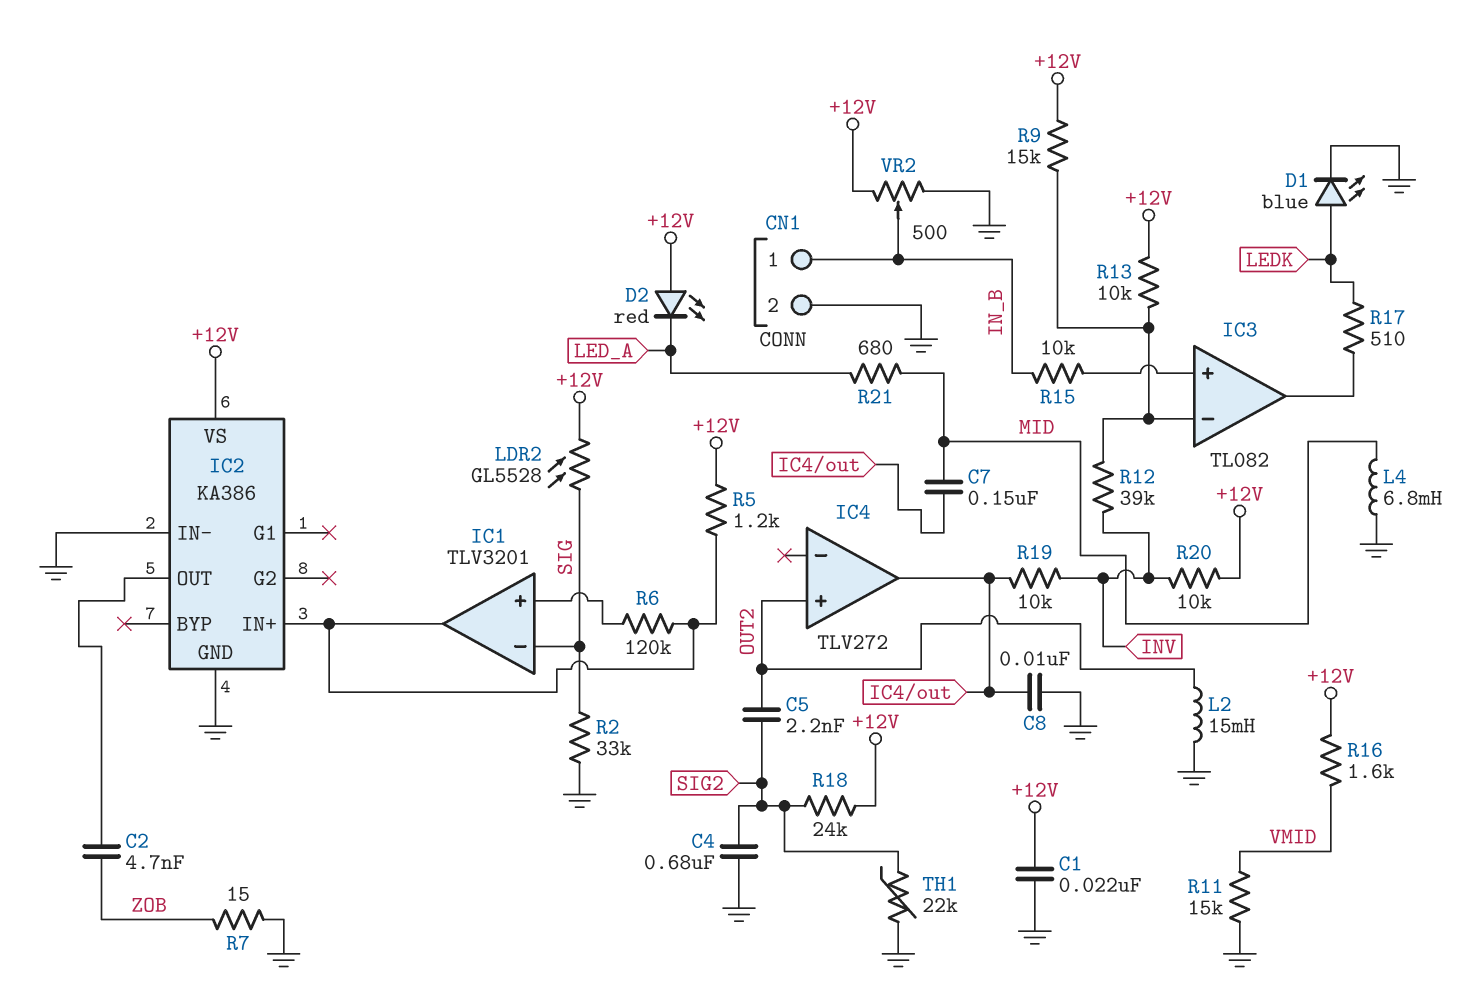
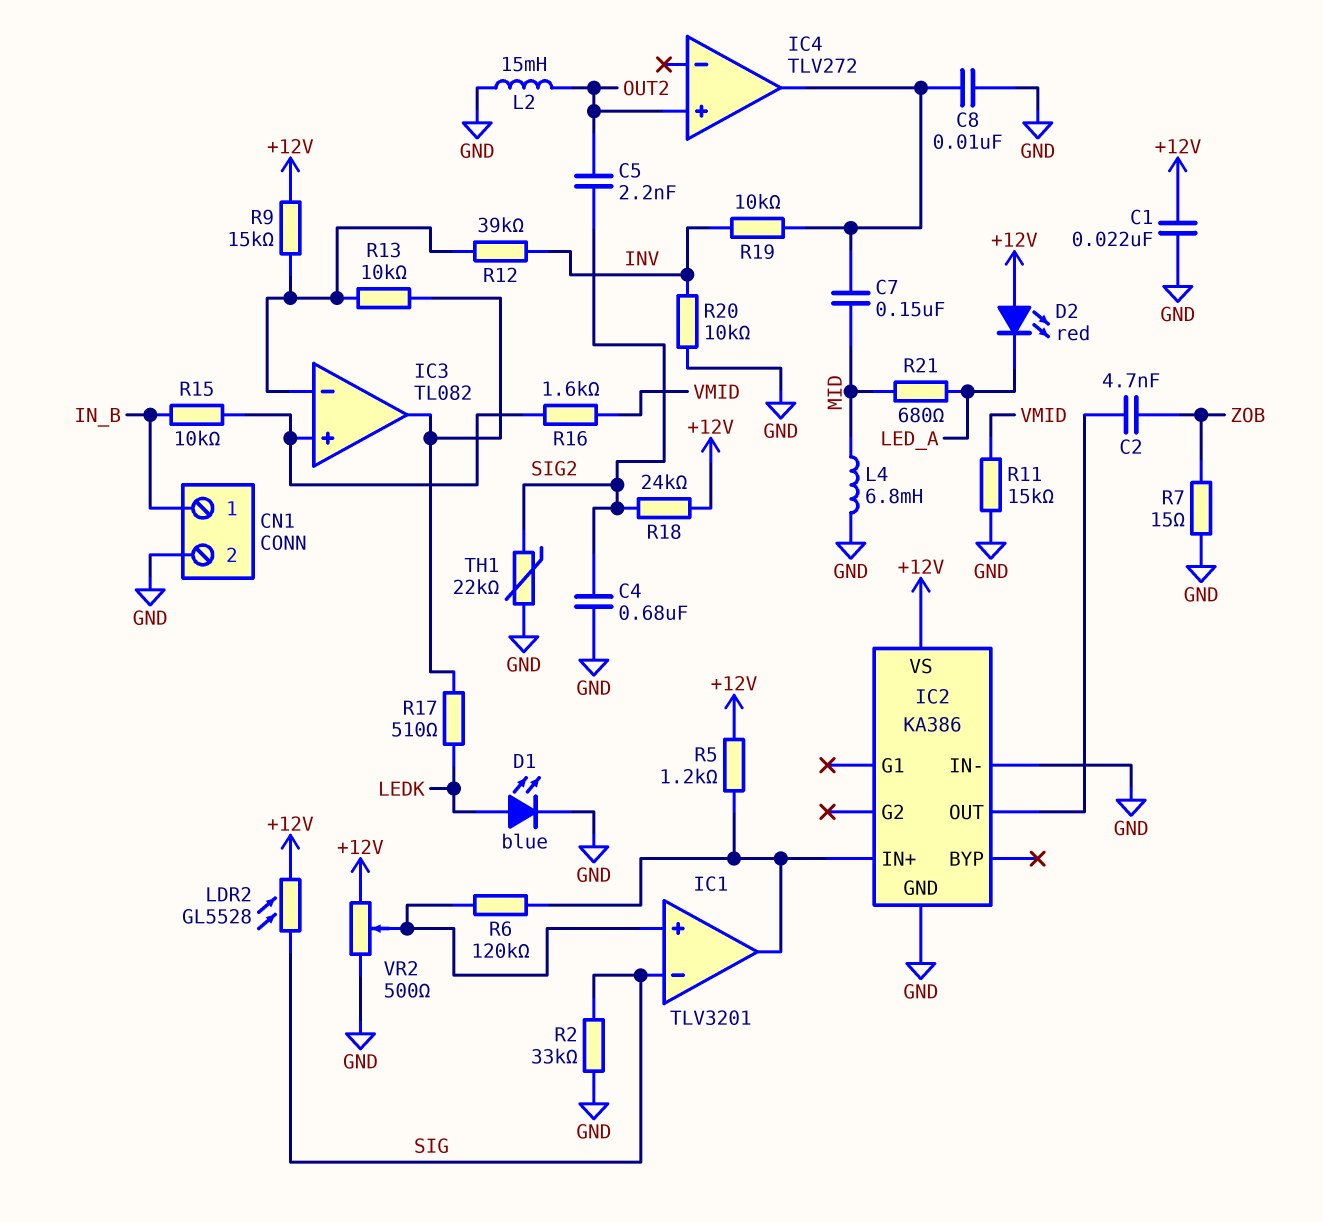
R13: 10k (+12V, IC3/in-) -> 10k (IC3/in-, IC3/out)
R16: 1.6k (+12V, VMID) -> 1.6k (IC3/in+, VMID)
R20: 10k (+12V, INV) -> 10k (GND, INV)
VR2: 500 (+12V, GND, wiper IN_B) -> 500 (+12V, GND, wiper IC1/in+)

